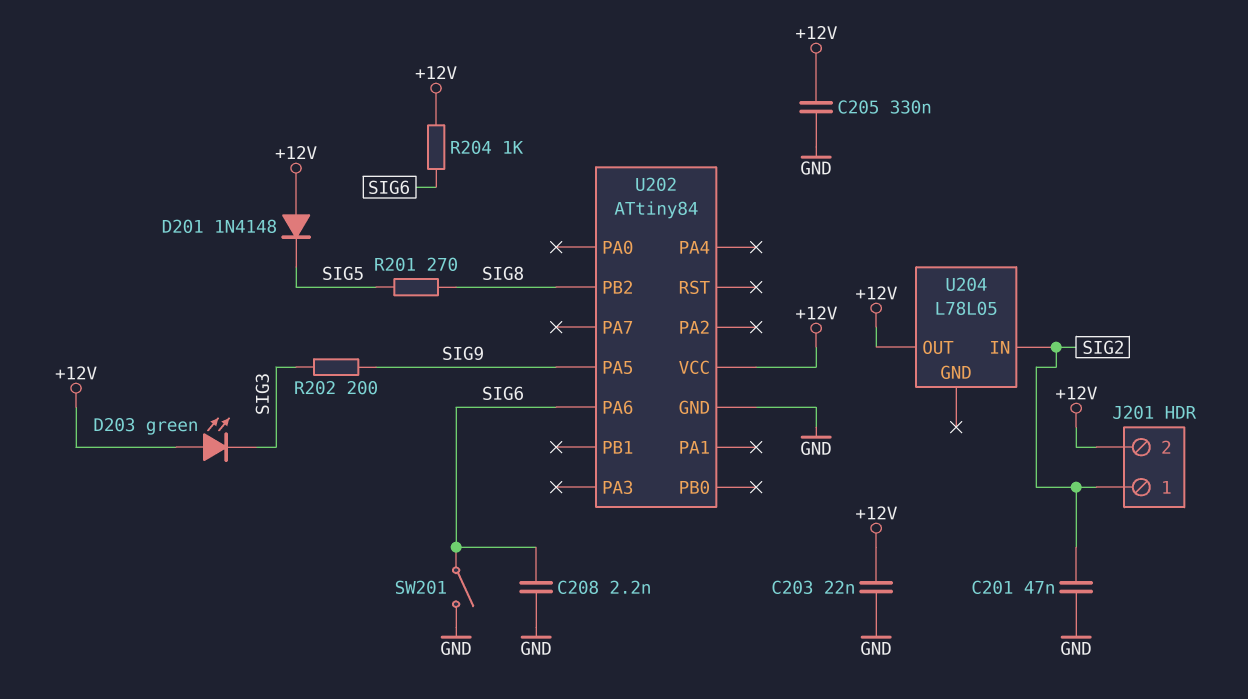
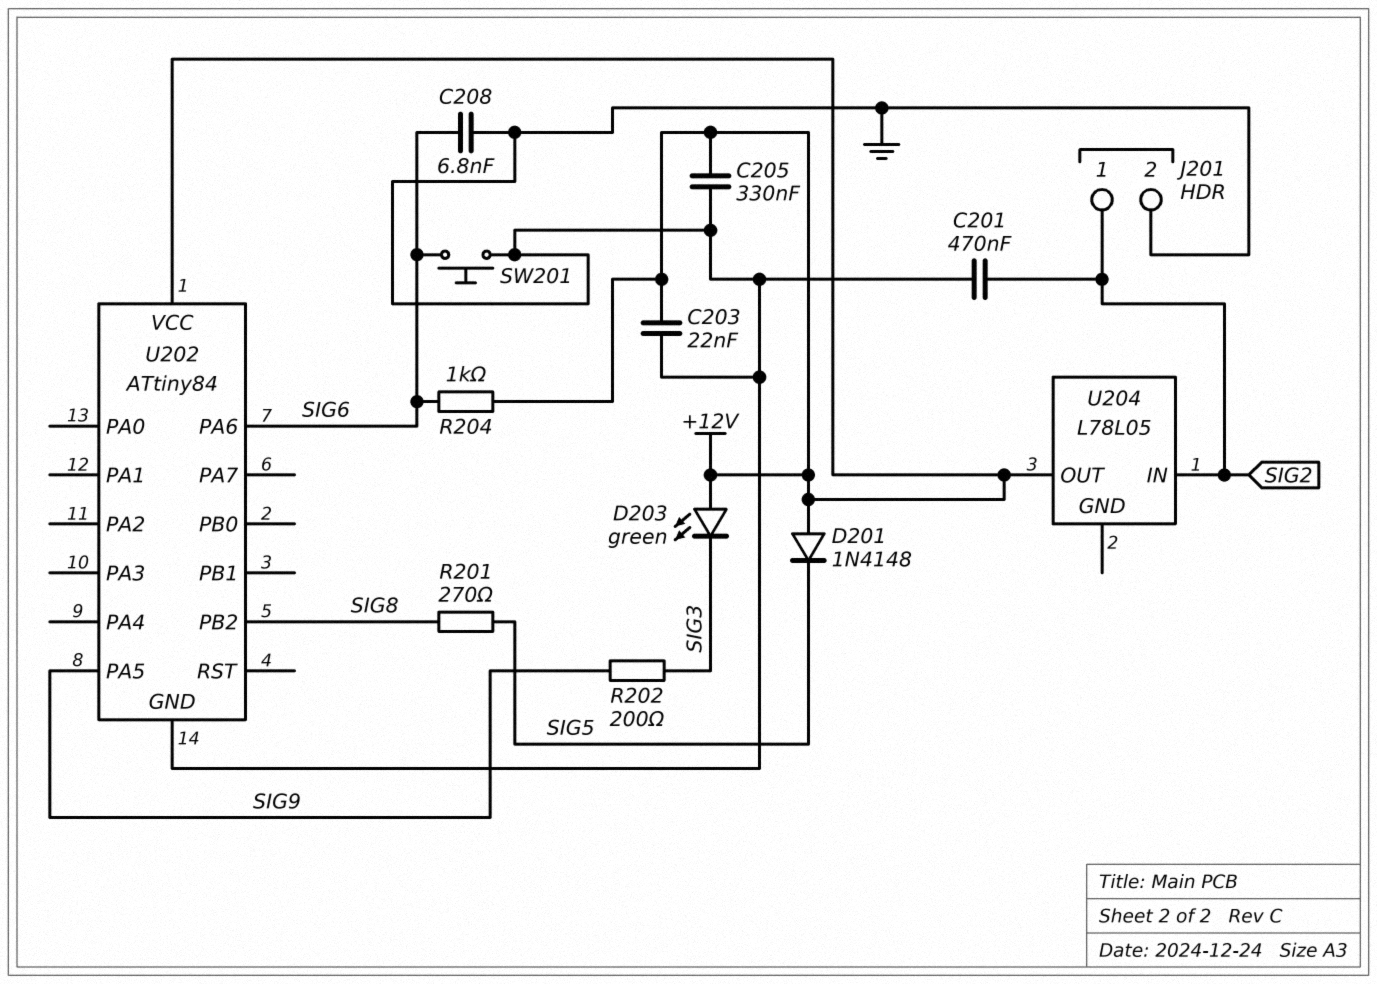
C201: 47nF (GND, SIG2) -> 470nF (GND, SIG2)
C208: 2.2nF (GND, SIG6) -> 6.8nF (GND, SIG6)
J201 pin 2: +12V -> GND
SW201: switch (GND, SIG6) -> button (GND, SIG6)

